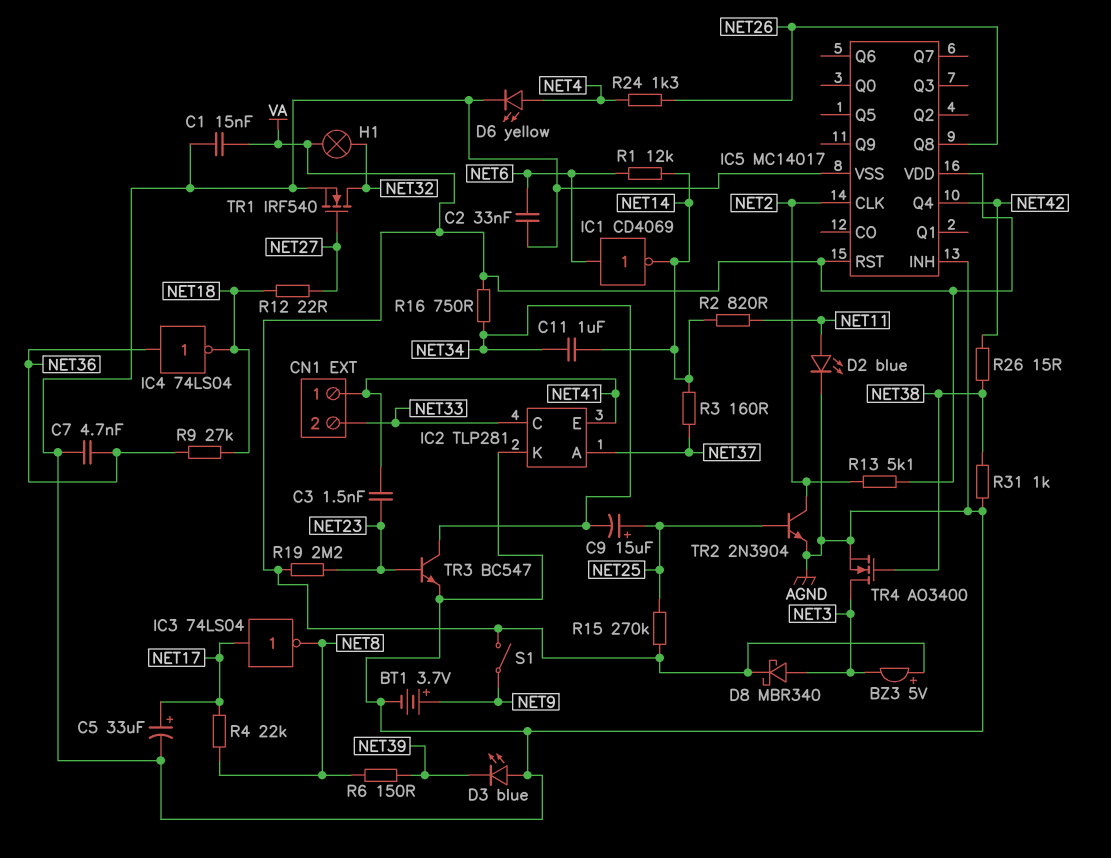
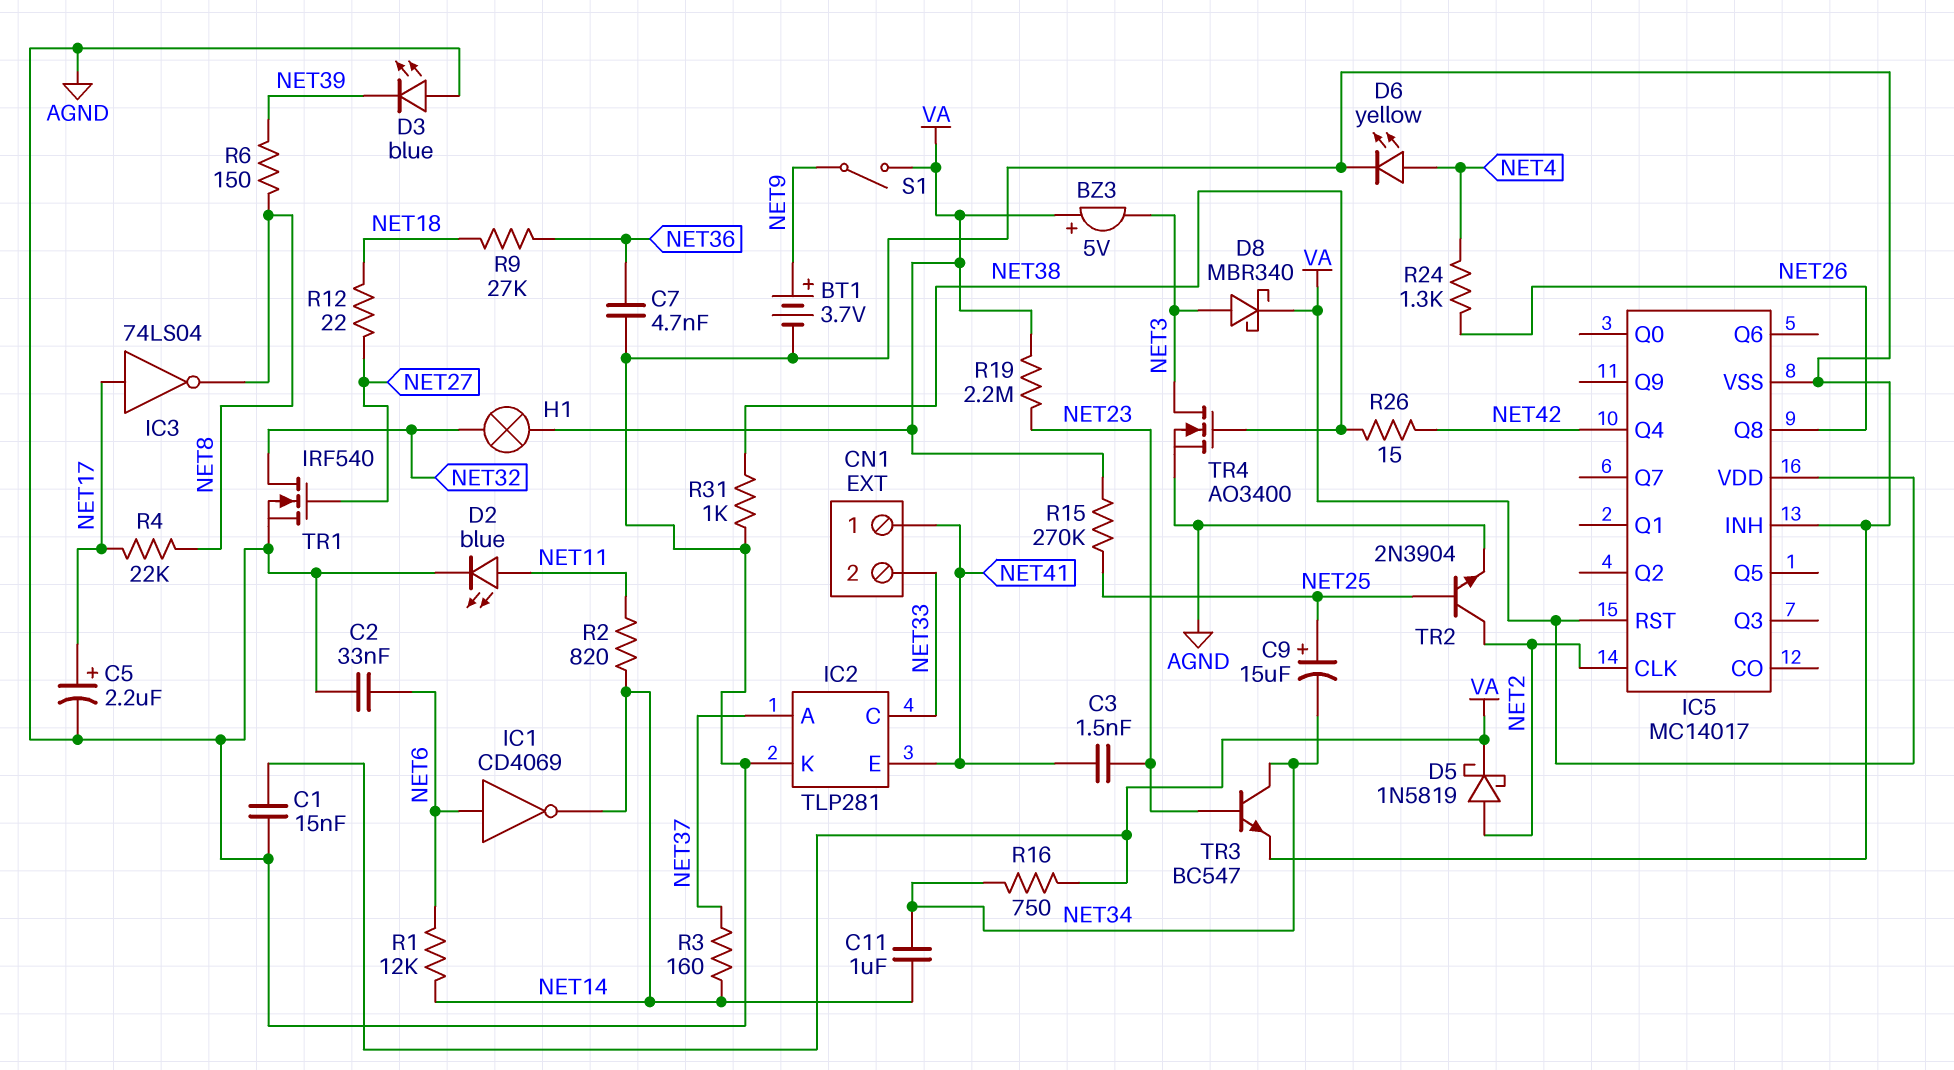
C5: 33uF (plus NET17, minus AGND) -> 2.2uF (plus NET17, minus AGND)
D5: none -> schottky 1N5819 (A NET2, K VA)
IC4: NOT 74LS04 (in NET36, out NET18) -> none
R13: 5.1k (NET2, VA) -> none

